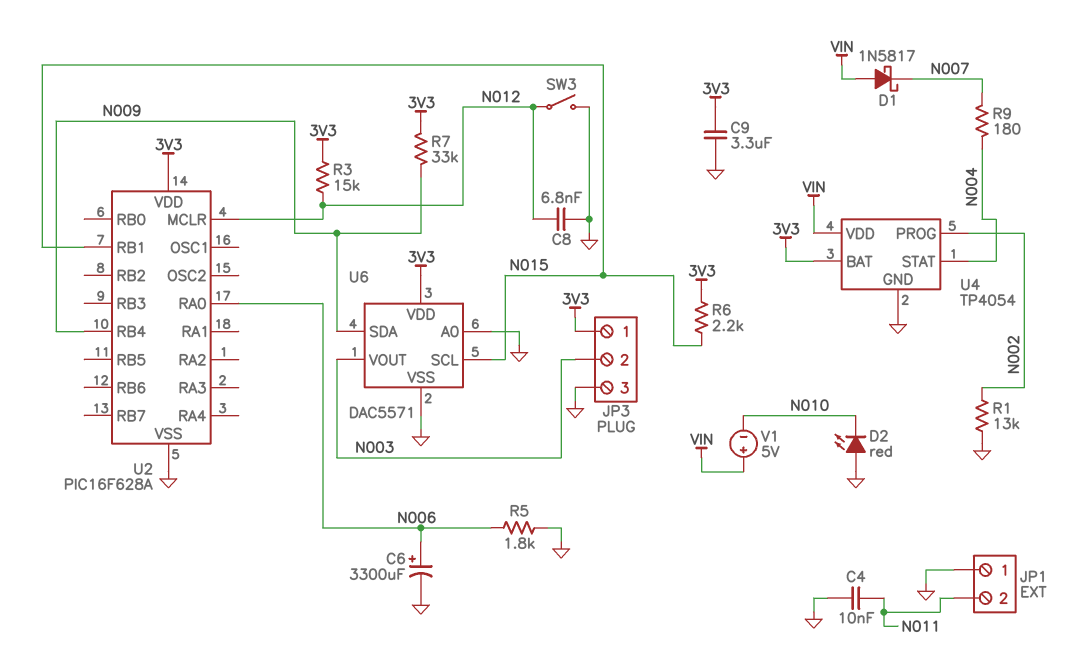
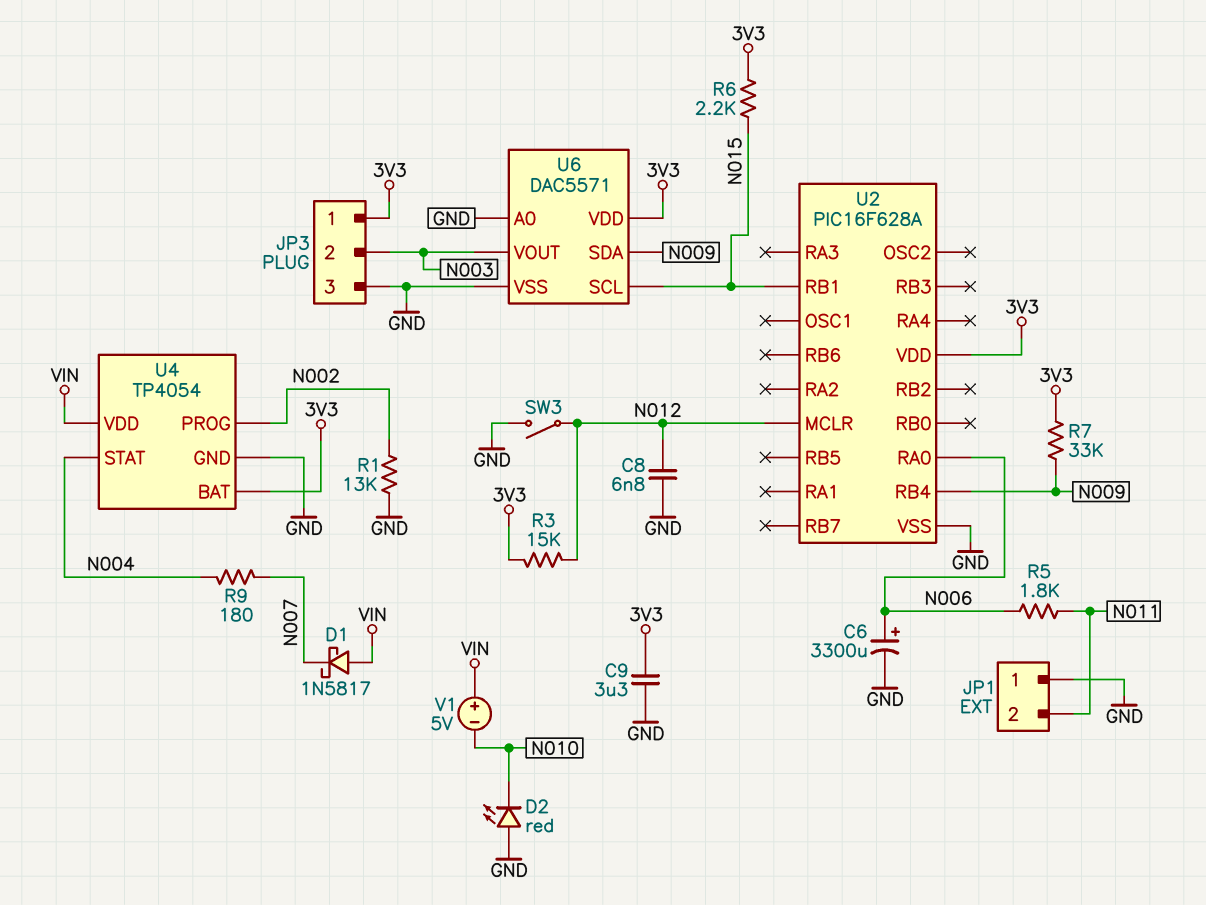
C4: 10nF (GND, N011) -> none
R5: 1.8k (GND, N006) -> 1.8k (N006, N011)

